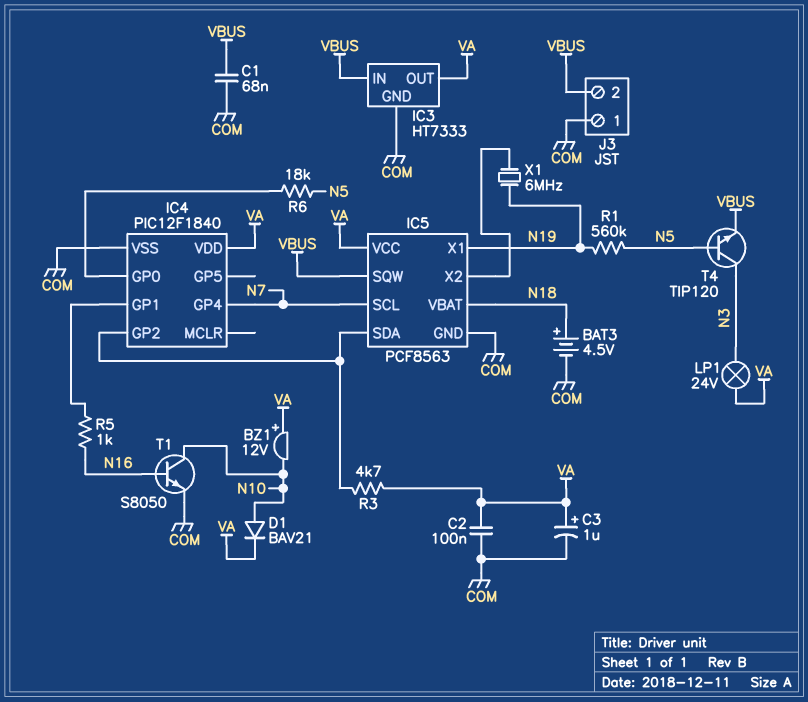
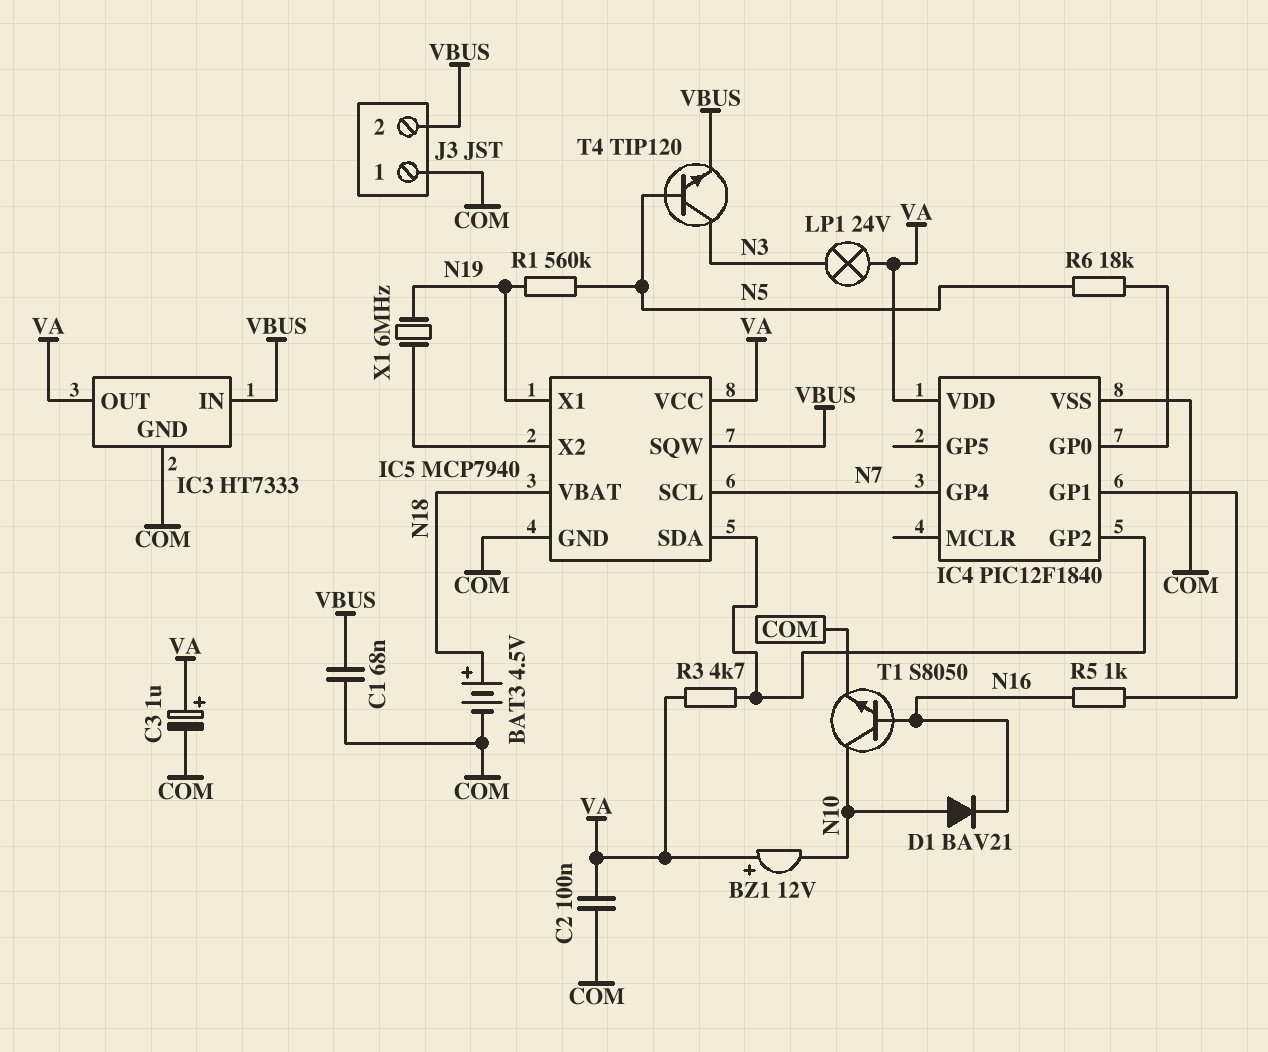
D1: diode BAV21 (A N10, K VA) -> diode BAV21 (A N10, K N16)
IC5: PCF8563 -> MCP7940

